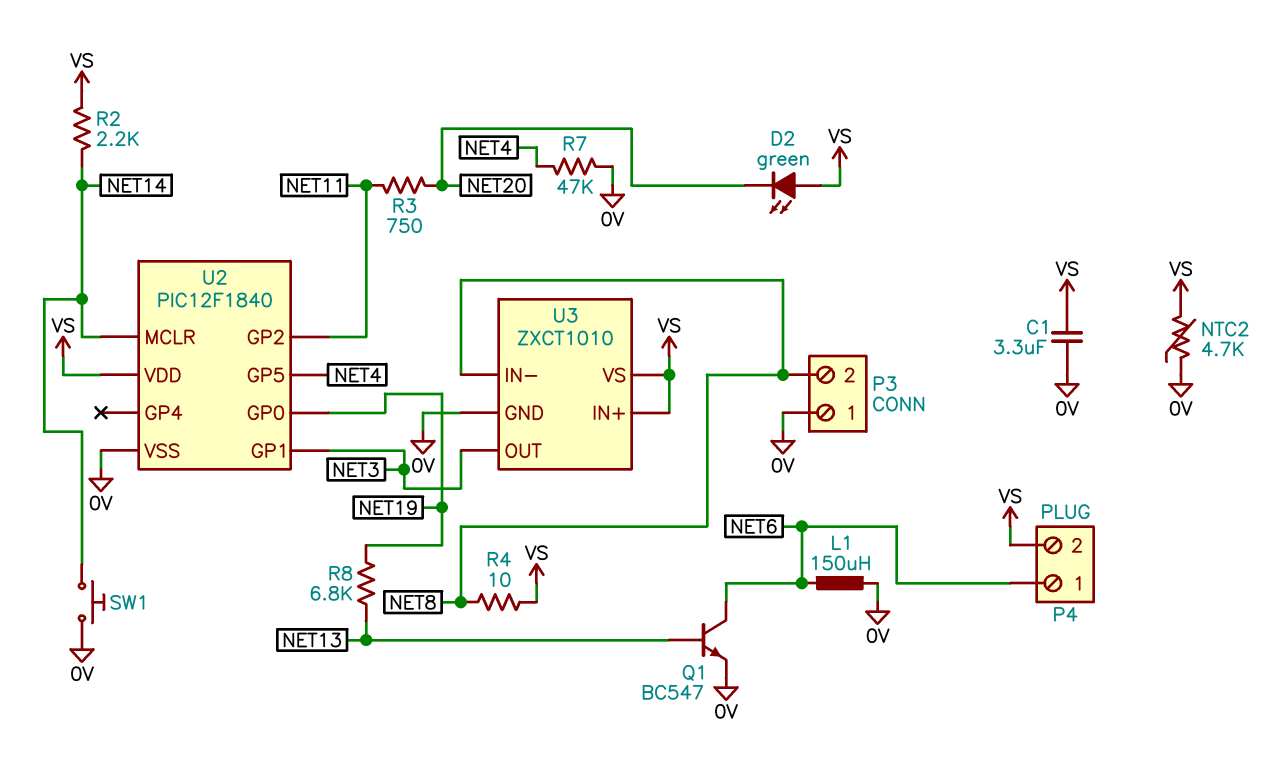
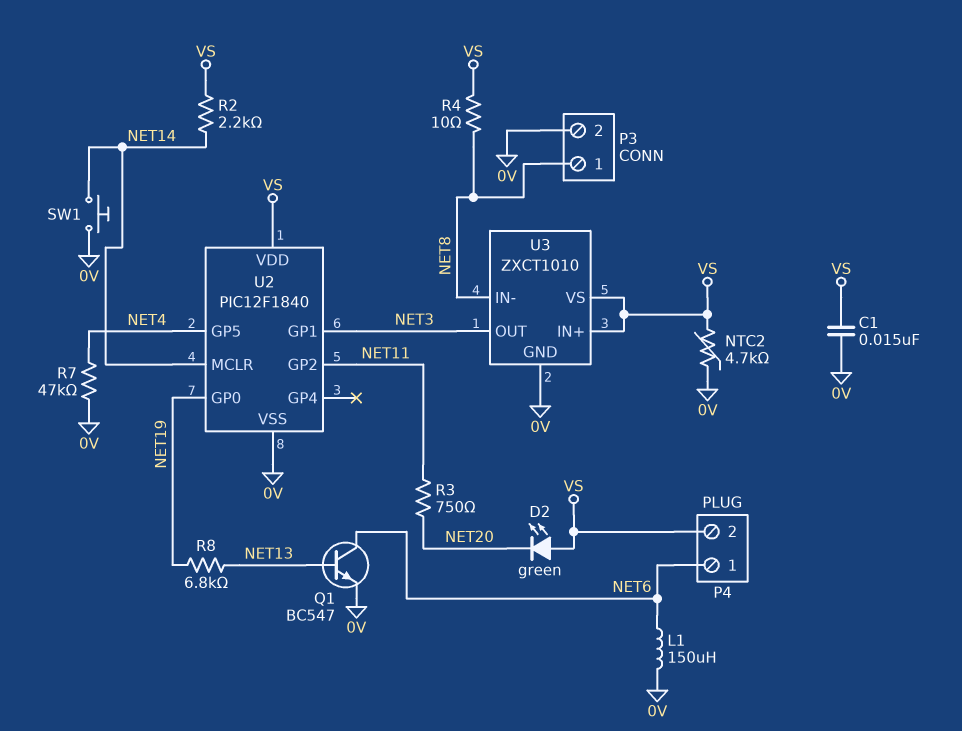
C1: 3.3uF (0V, VS) -> 15nF (0V, VS)
P3 pin 1: 0V -> NET8
P3 pin 2: NET8 -> 0V

